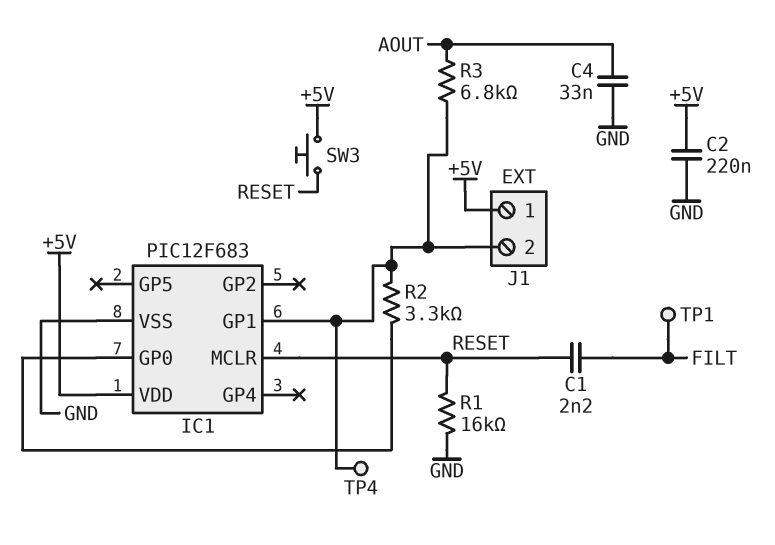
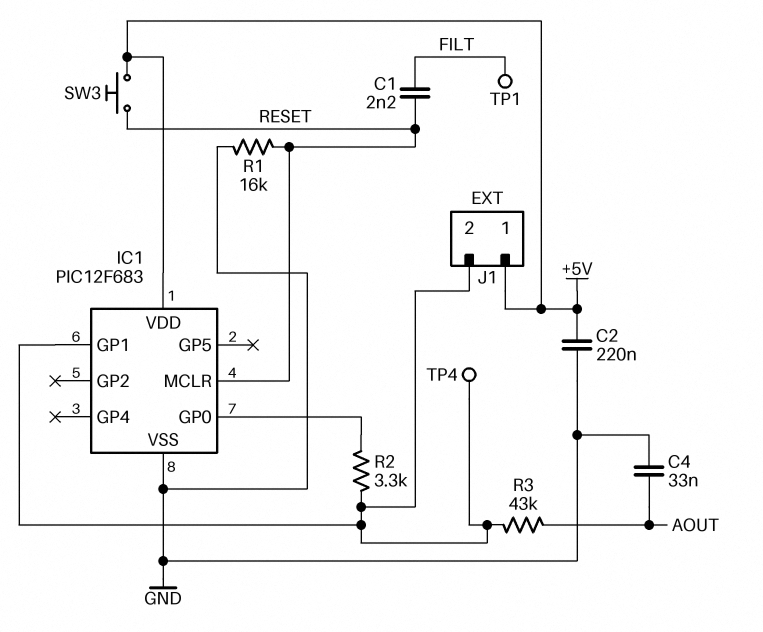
R3: 6.8k (AOUT, IC1/GP1) -> 43k (AOUT, IC1/GP1)

